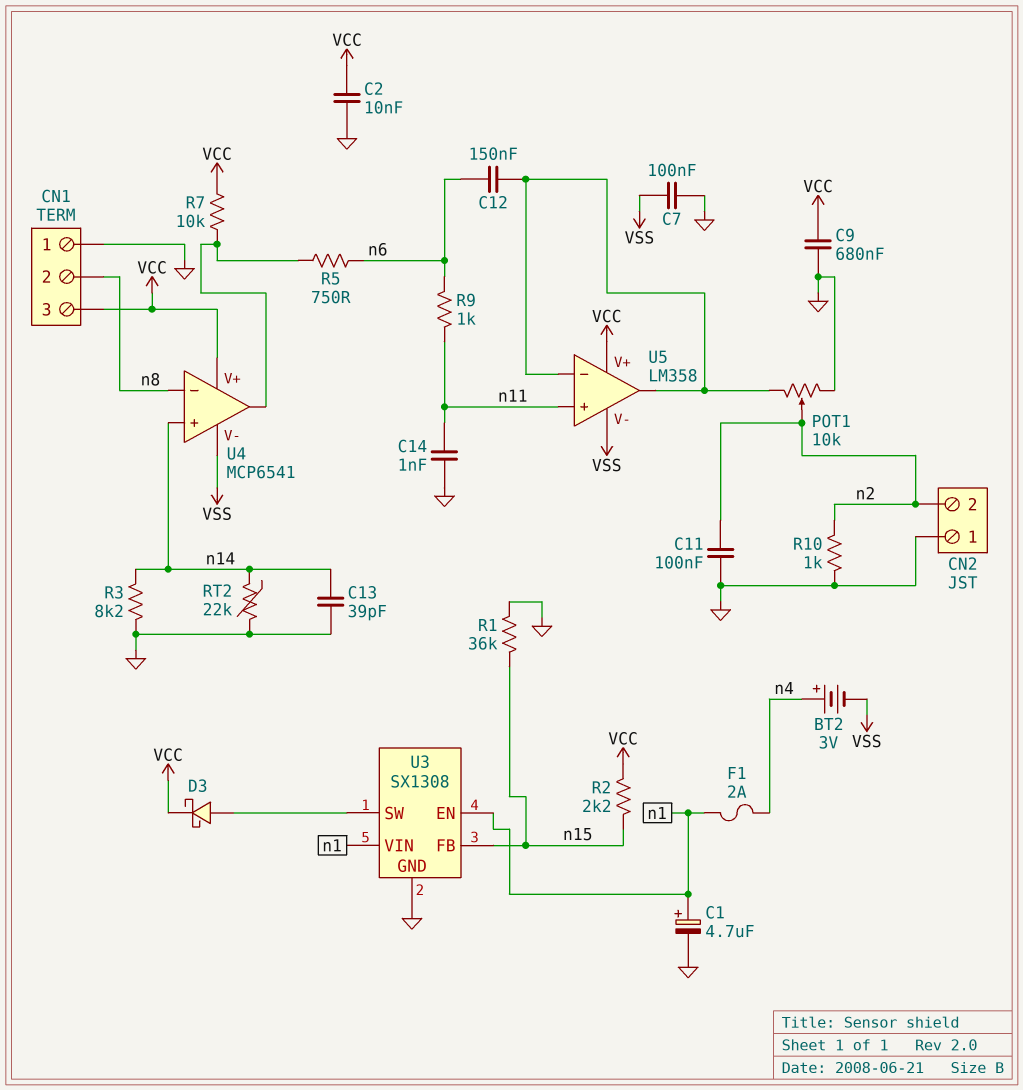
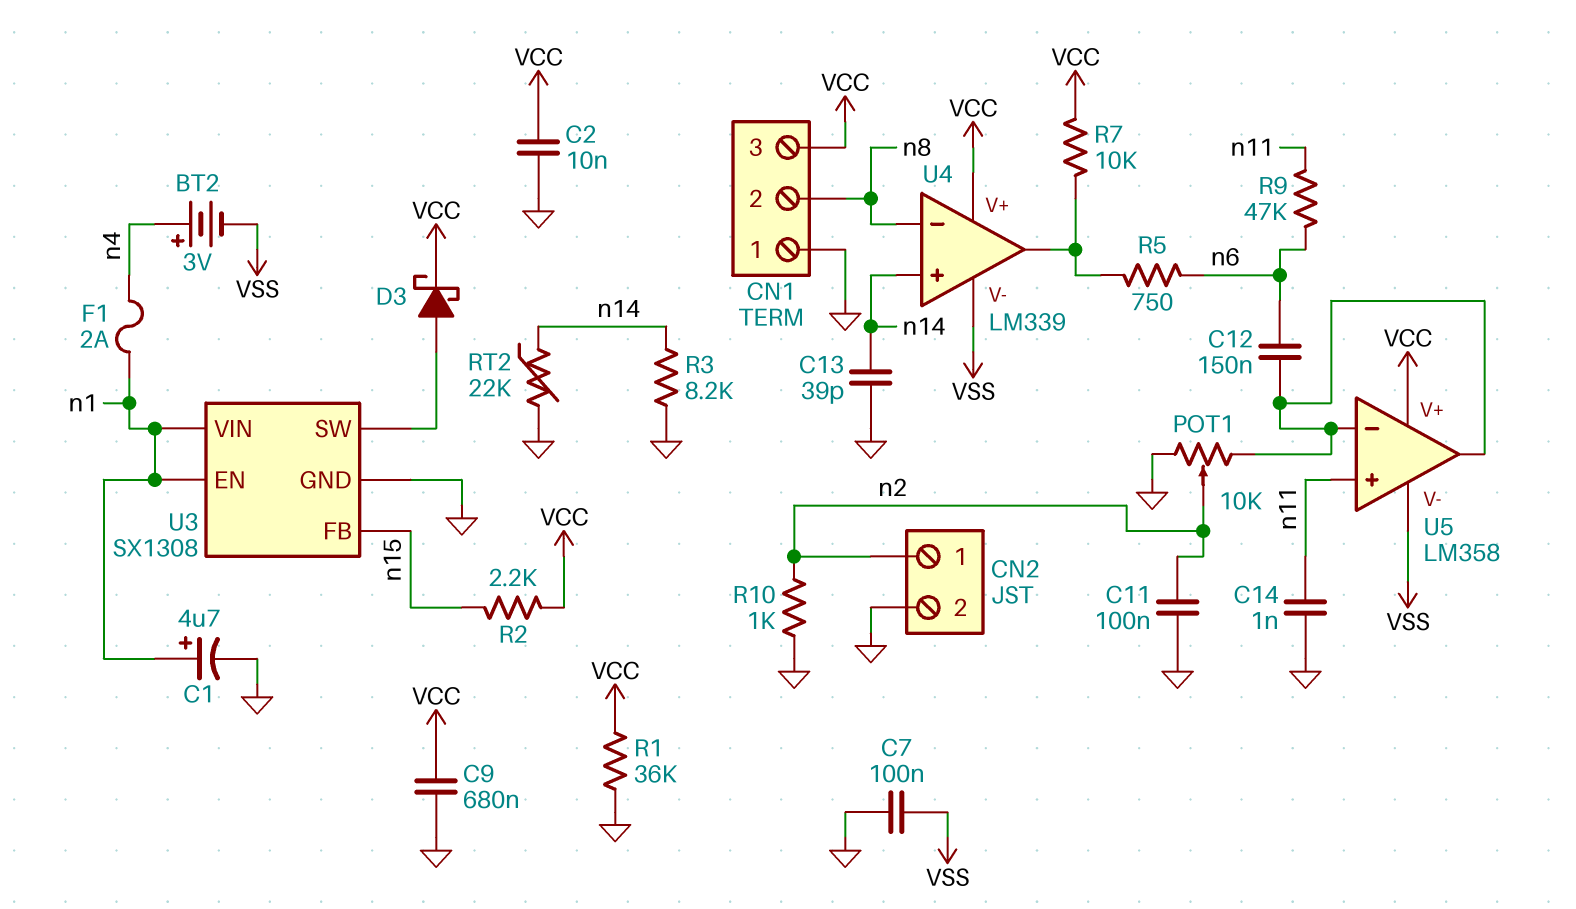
CN2 pin 1: GND -> n2
CN2 pin 2: n2 -> GND
R1: 36k (GND, n15) -> 36k (GND, VCC)
R9: 1k (n6, n11) -> 47k (n6, n11)
U4: MCP6541 -> LM339

